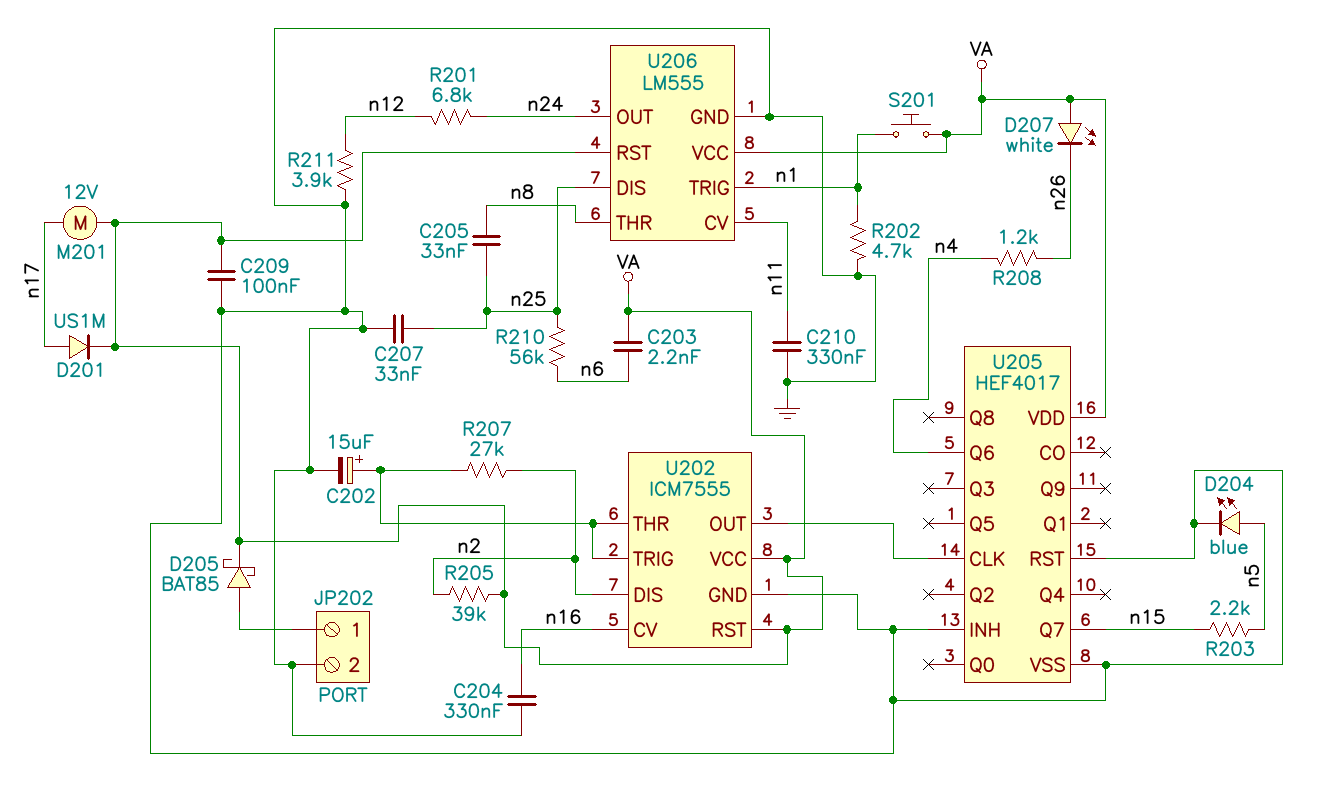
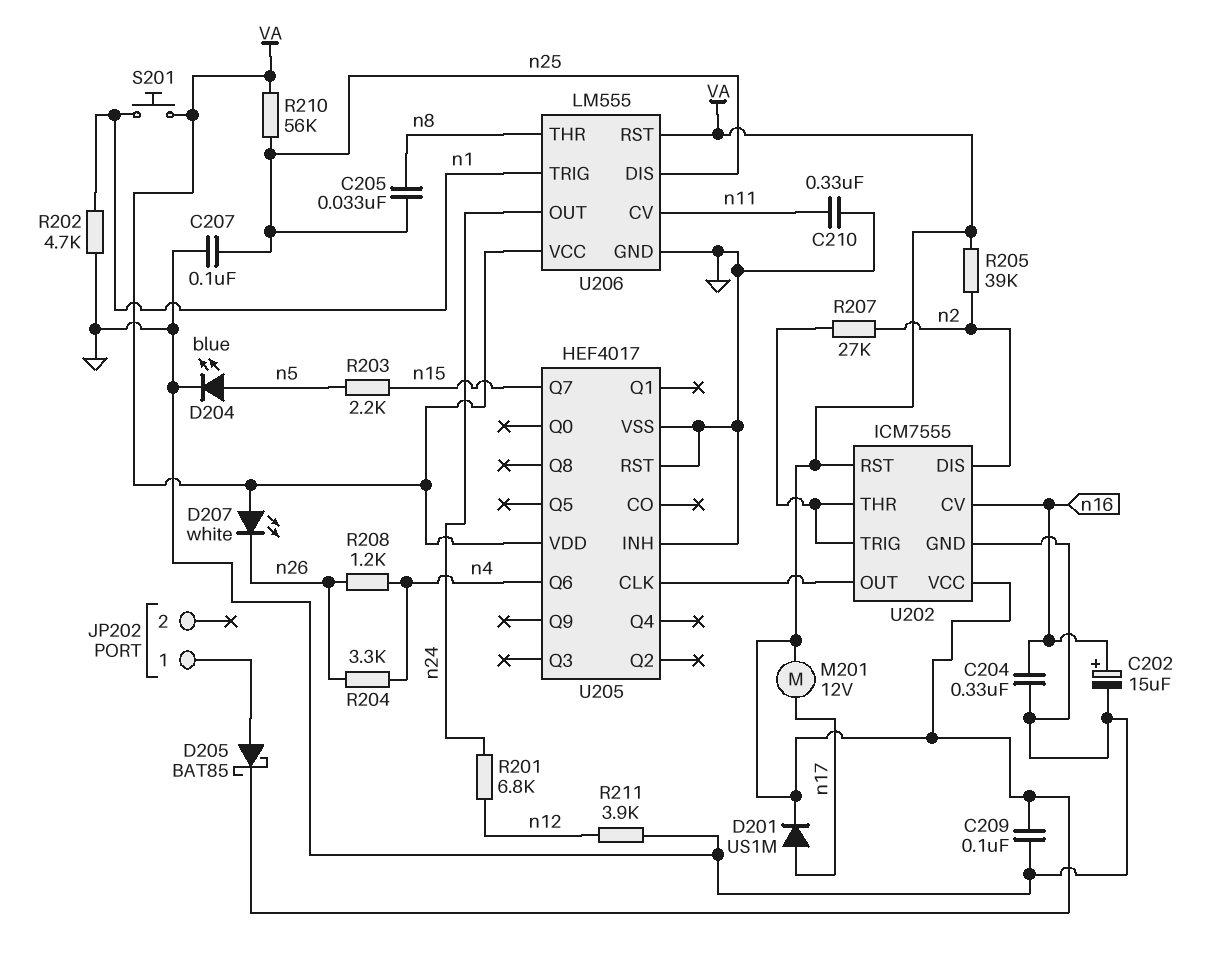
C202: 15uF (plus U202/THR, minus GND) -> 15uF (plus n16, minus GND)
C203: 2.2nF (VA, n6) -> none
C207: 33nF (GND, n25) -> 100nF (GND, n25)
JP202 pin 2: GND -> none
R204: none -> 3.3k (n4, n26)
R210: 56k (n6, n25) -> 56k (VA, n25)

